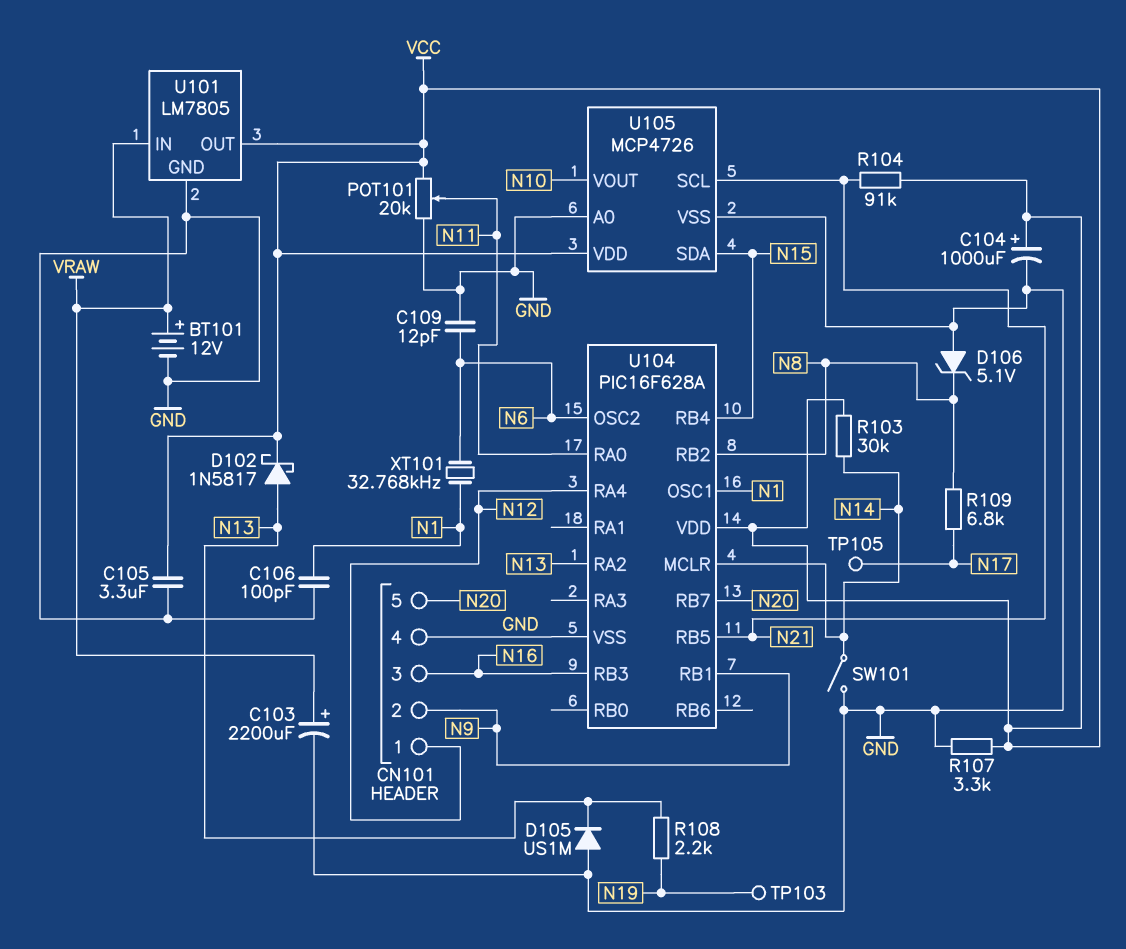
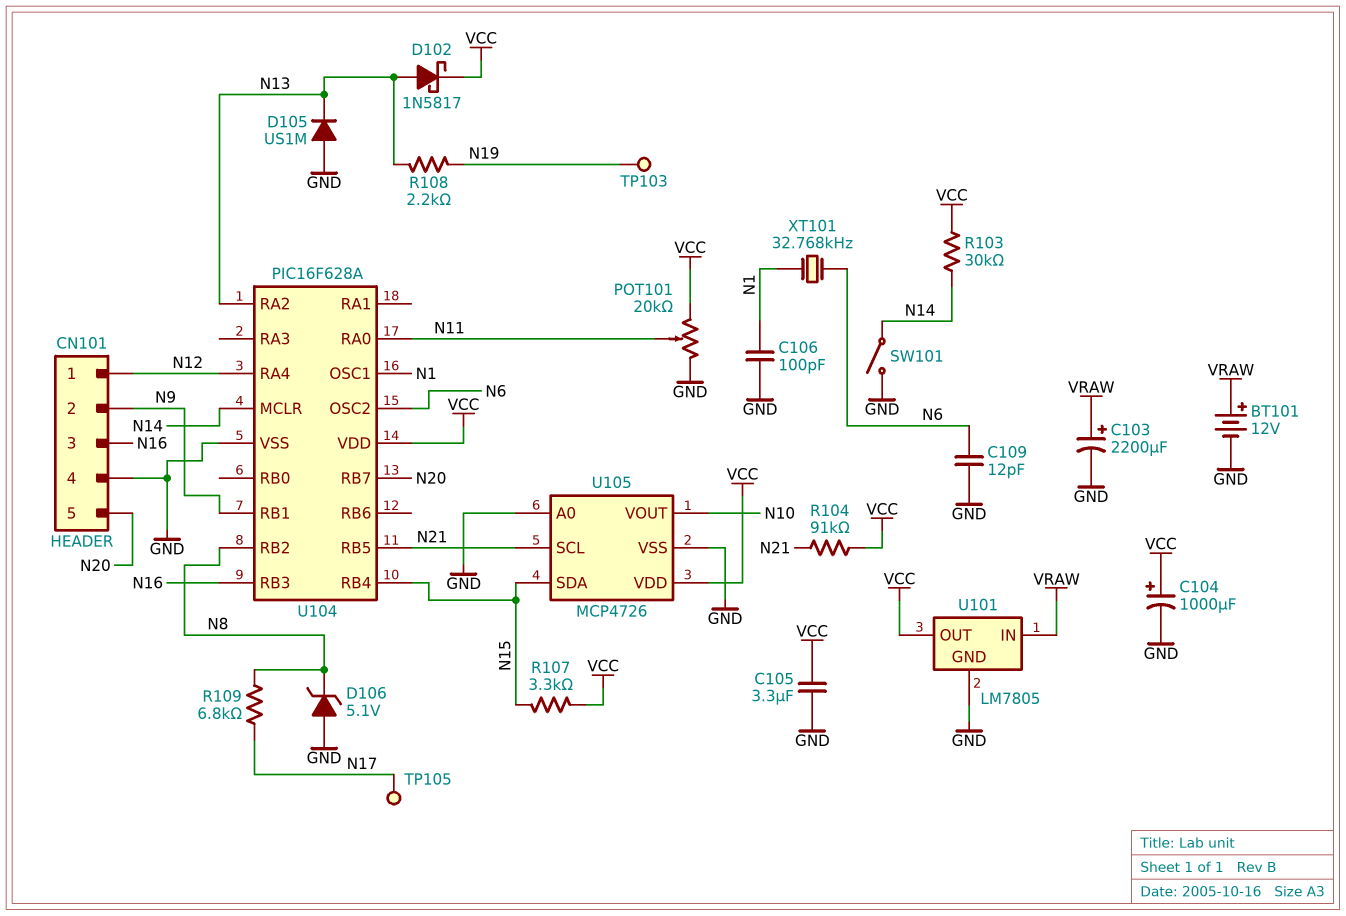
R107: 3.3k (GND, VCC) -> 3.3k (N15, VCC)

